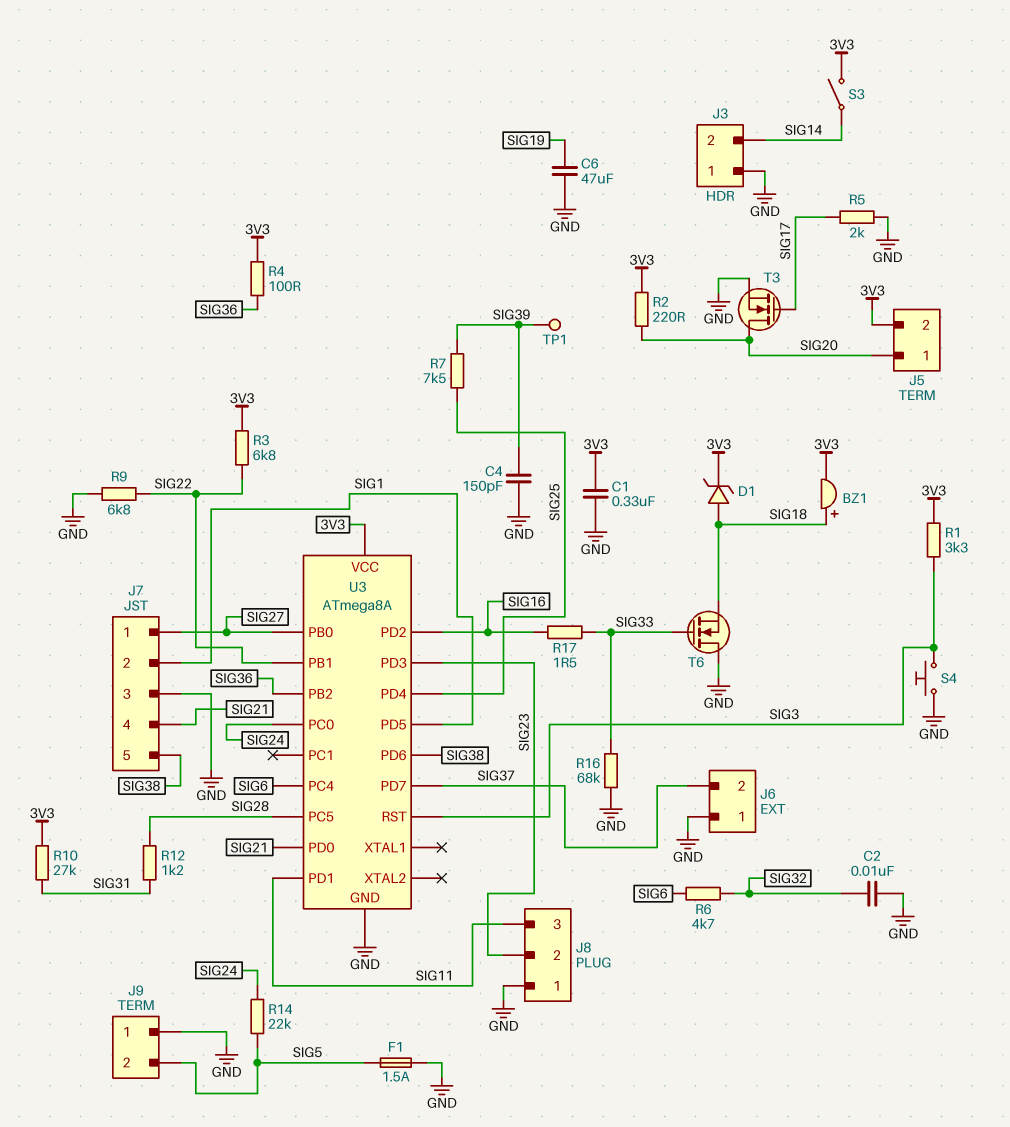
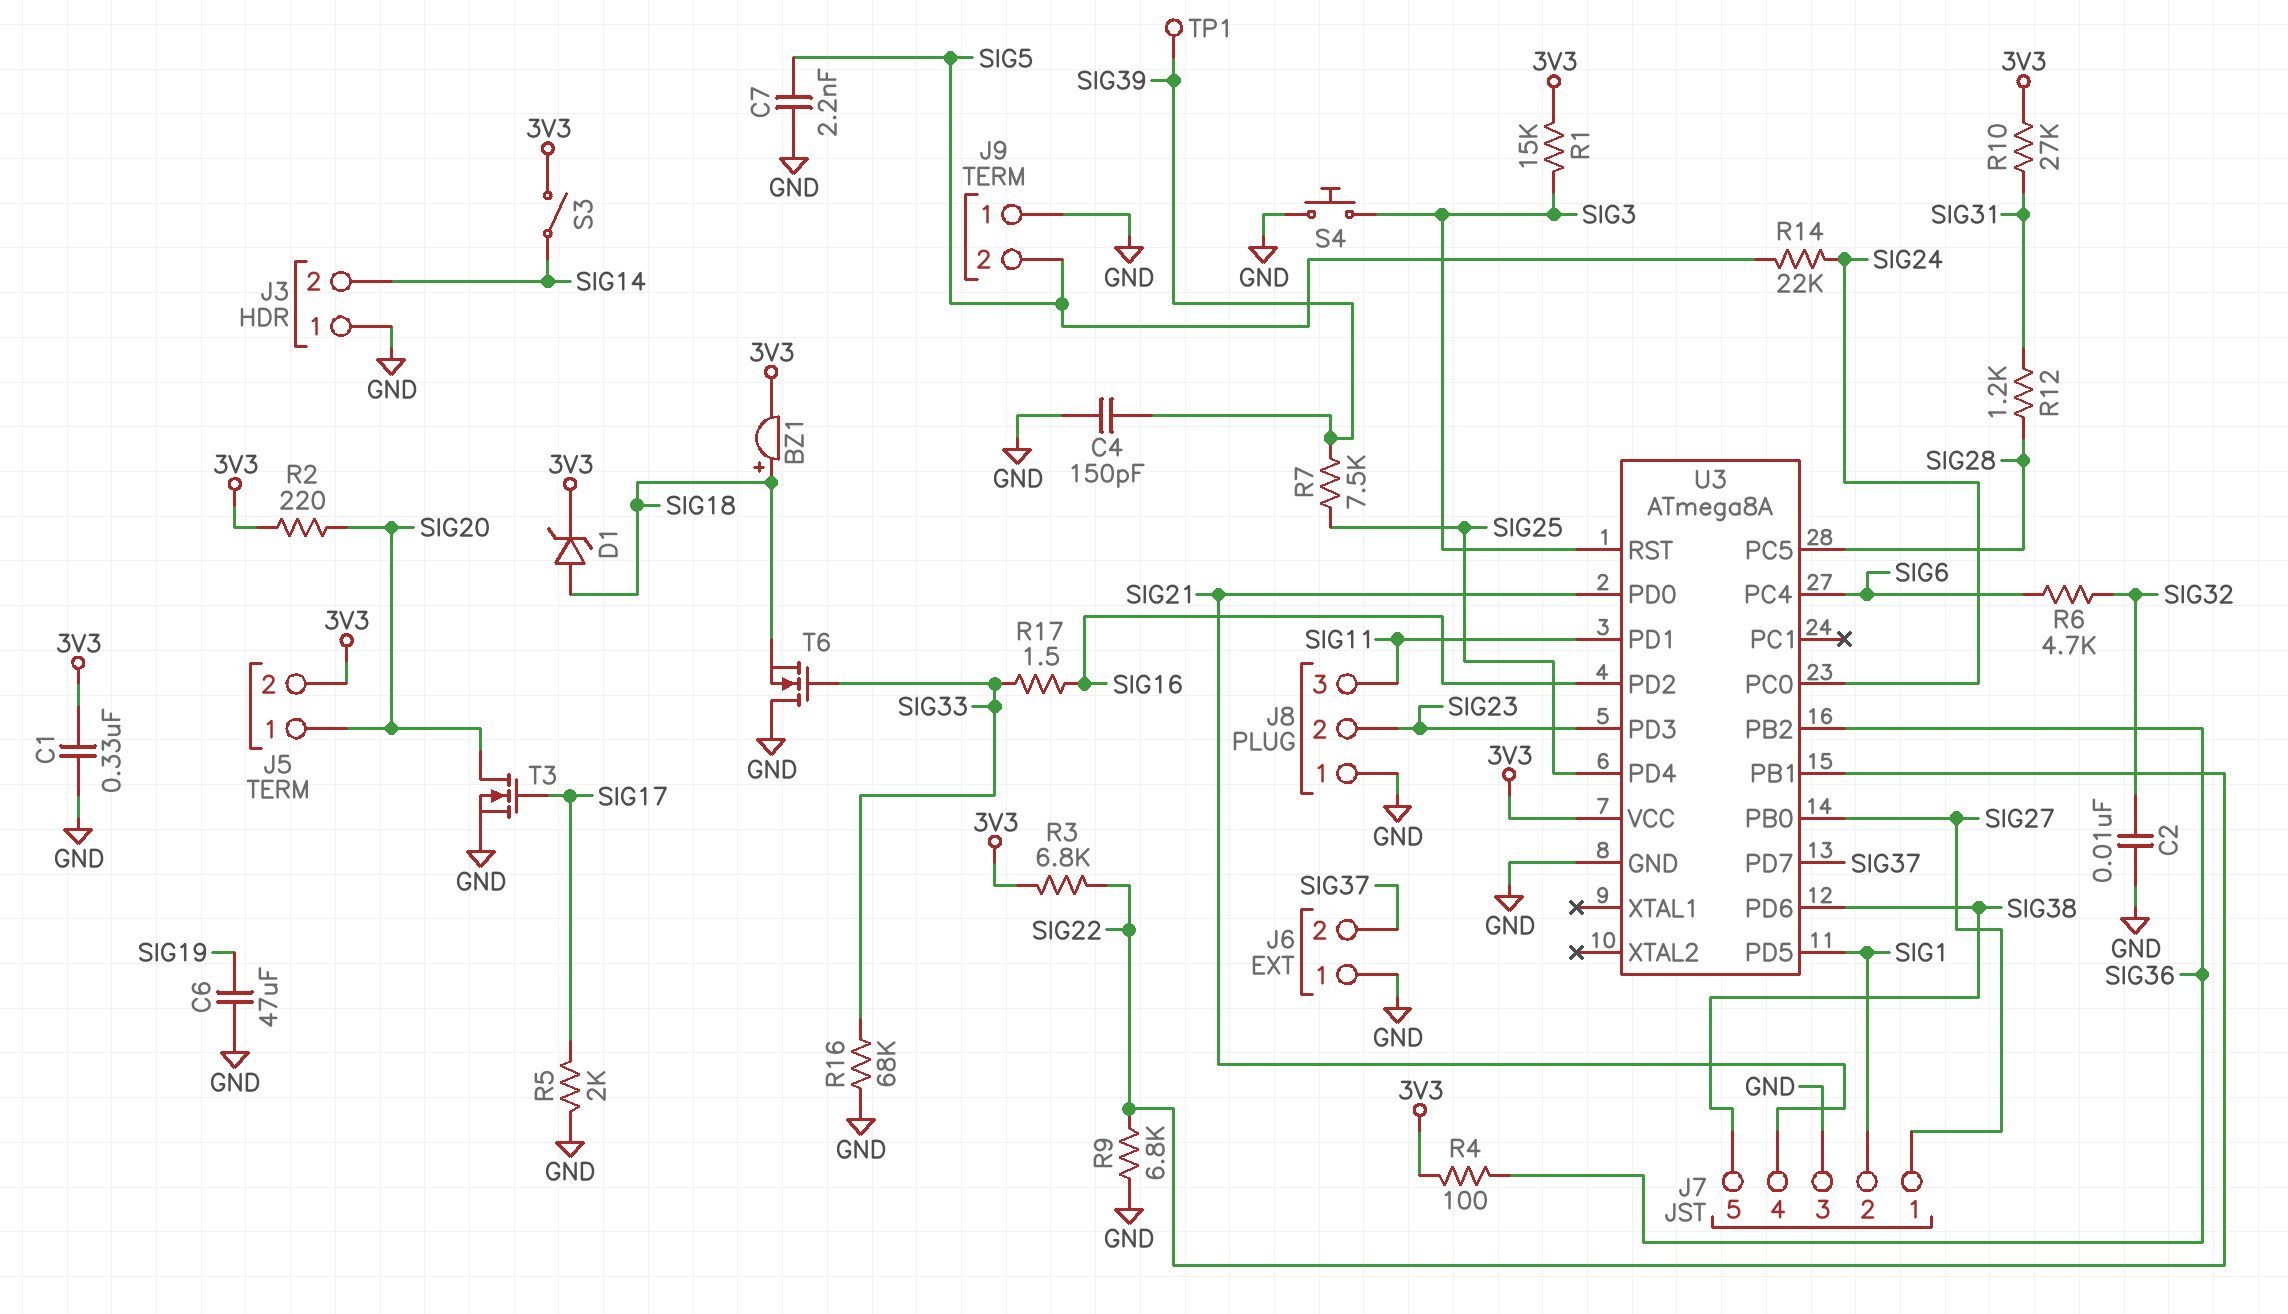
C7: none -> 2.2nF (GND, SIG5)
F1: 1.5A (GND, SIG5) -> none
R1: 3.3k (3V3, SIG3) -> 15k (3V3, SIG3)

